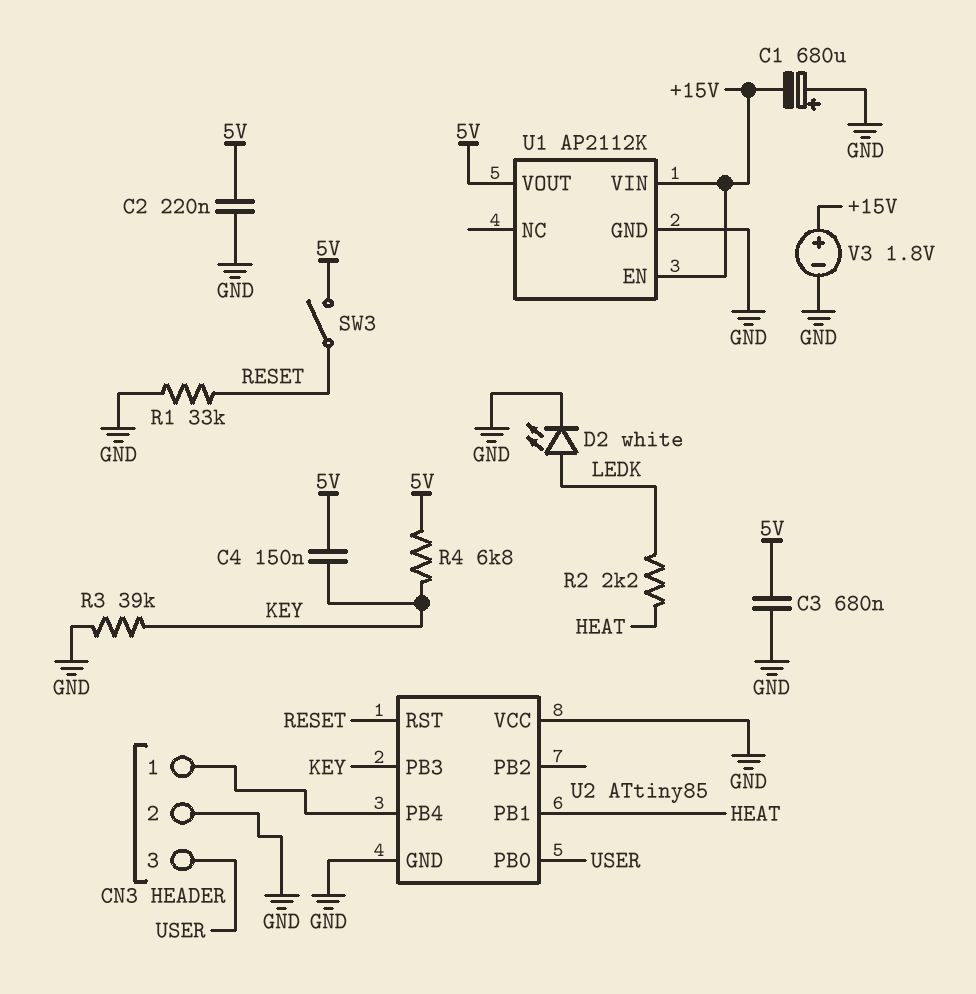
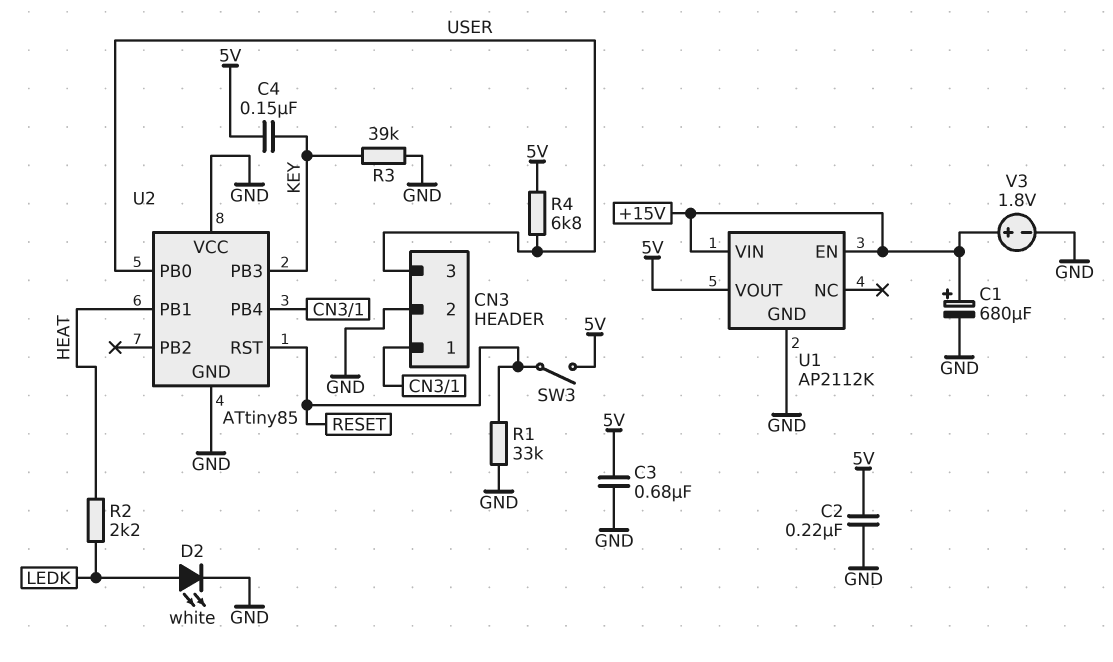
C1: 680uF (plus GND, minus +15V) -> 680uF (plus +15V, minus GND)
R4: 6.8k (5V, KEY) -> 6.8k (5V, USER)

